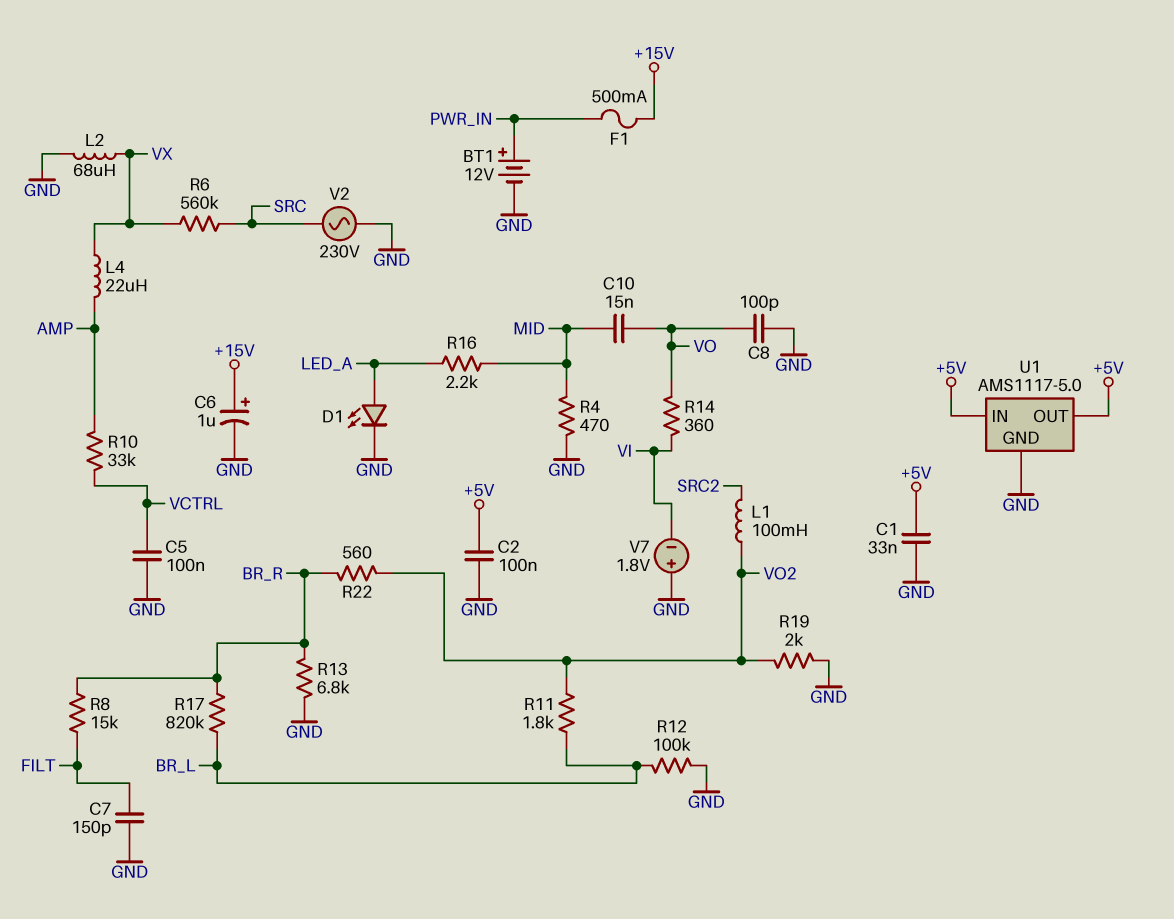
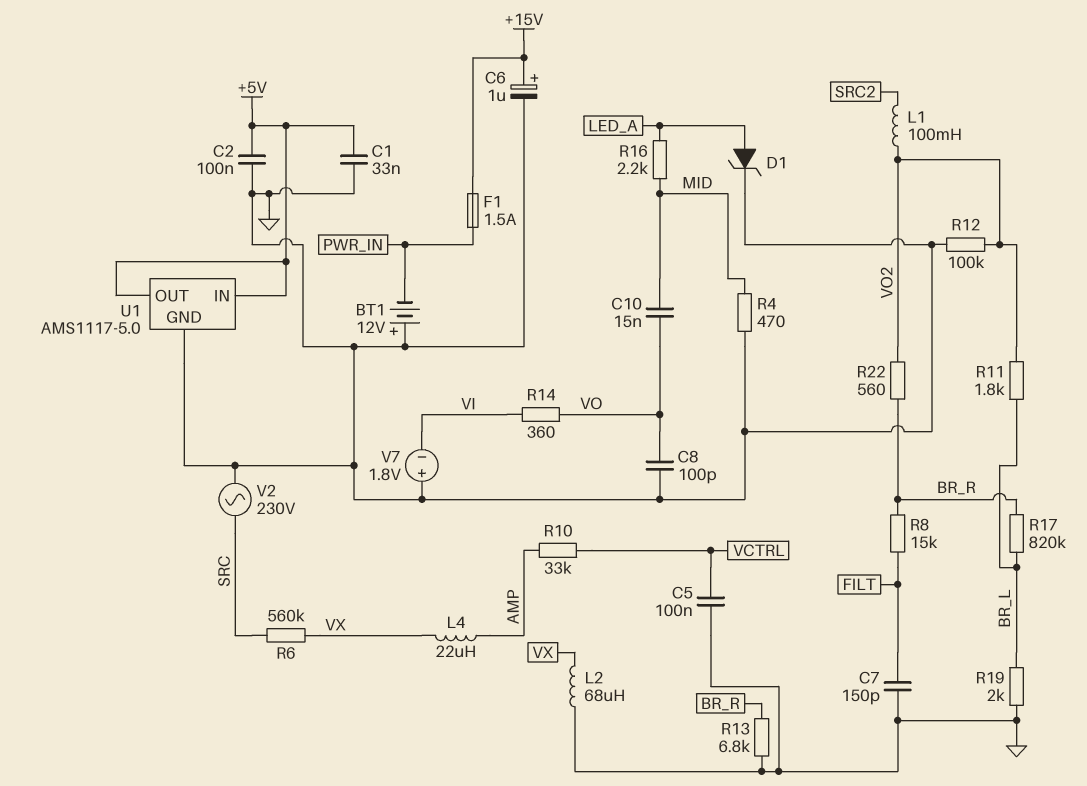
BT1: 12V (plus PWR_IN, minus GND) -> 12V (plus GND, minus PWR_IN)
D1: LED (A LED_A, K GND) -> zener (A LED_A, K GND)
F1: 500mA (+15V, PWR_IN) -> 1.5A (+15V, PWR_IN)
R12: 100k (BR_L, GND) -> 100k (GND, VO2)
R19: 2k (GND, VO2) -> 2k (BR_L, GND)

